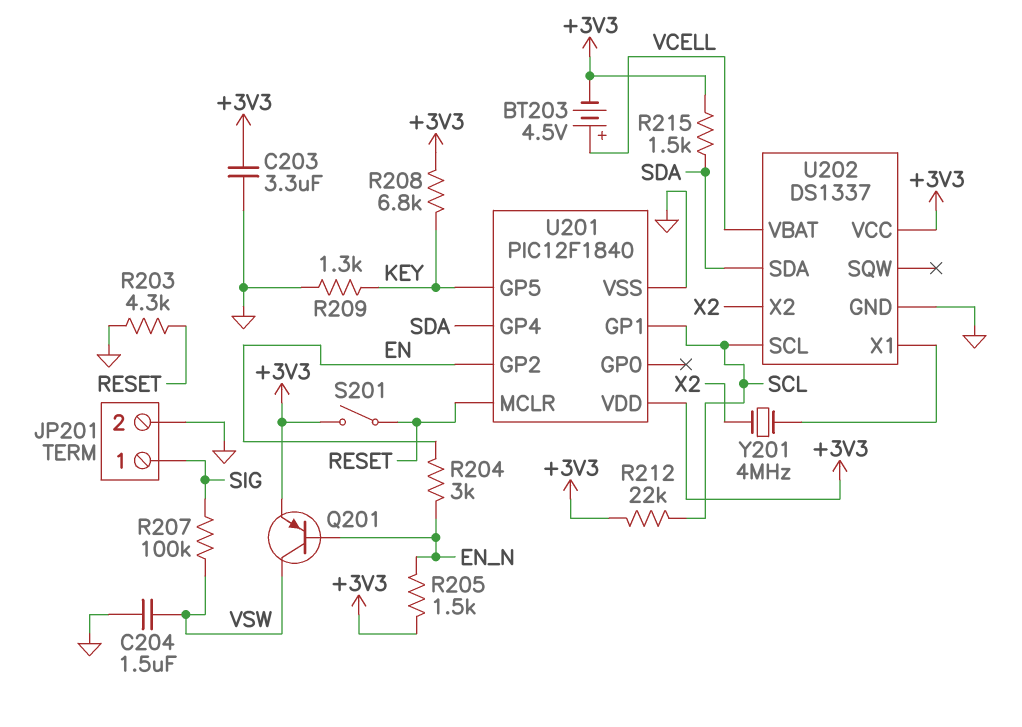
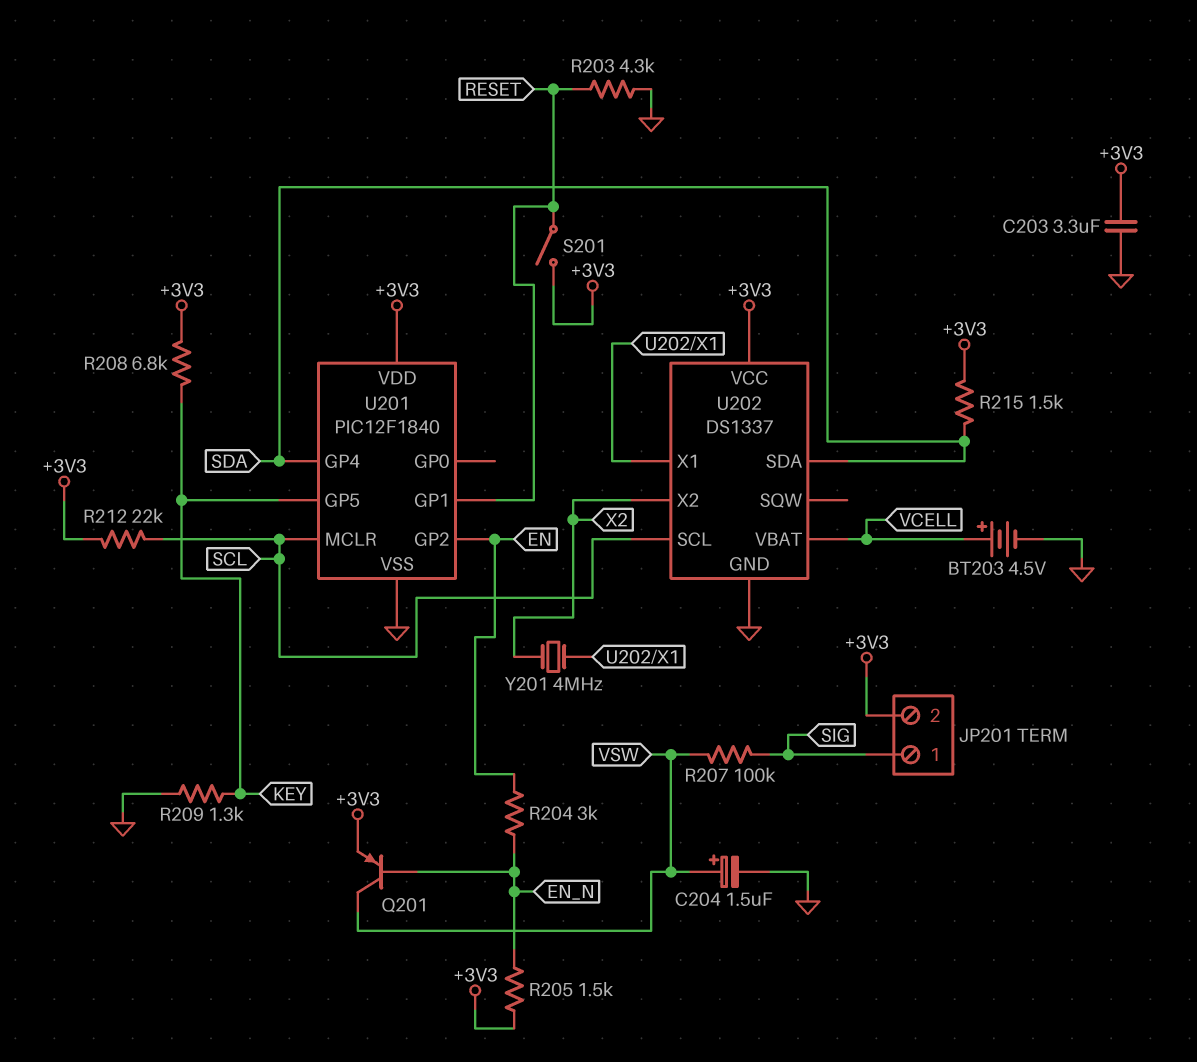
BT203: 4.5V (plus VCELL, minus +3V3) -> 4.5V (plus VCELL, minus GND)
C204: 1.5uF (GND, VSW) -> 1.5uF (plus VSW, minus GND)
JP201 pin 2: GND -> +3V3
U201 pin GP1: SCL -> RESET
U201 pin MCLR: RESET -> SCL

